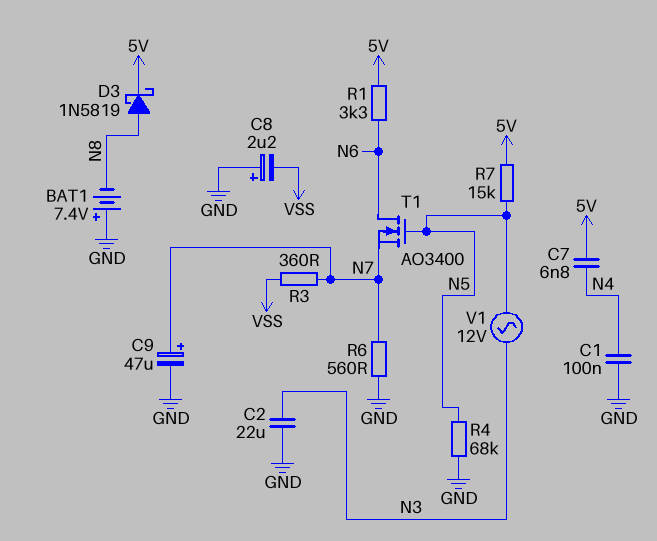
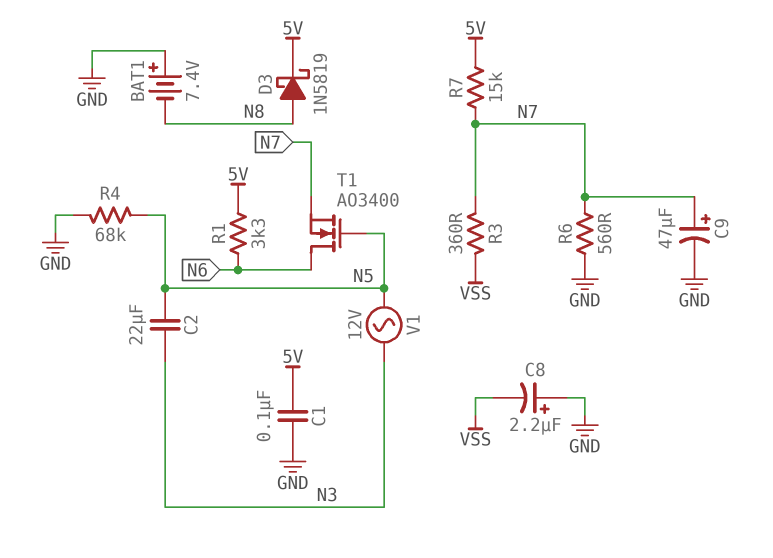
C1: 100nF (GND, N4) -> 100nF (5V, GND)
C2: 22uF (GND, N3) -> 22uF (N3, N5)
C7: 6.8nF (5V, N4) -> none
R7: 15k (5V, N5) -> 15k (5V, N7)

